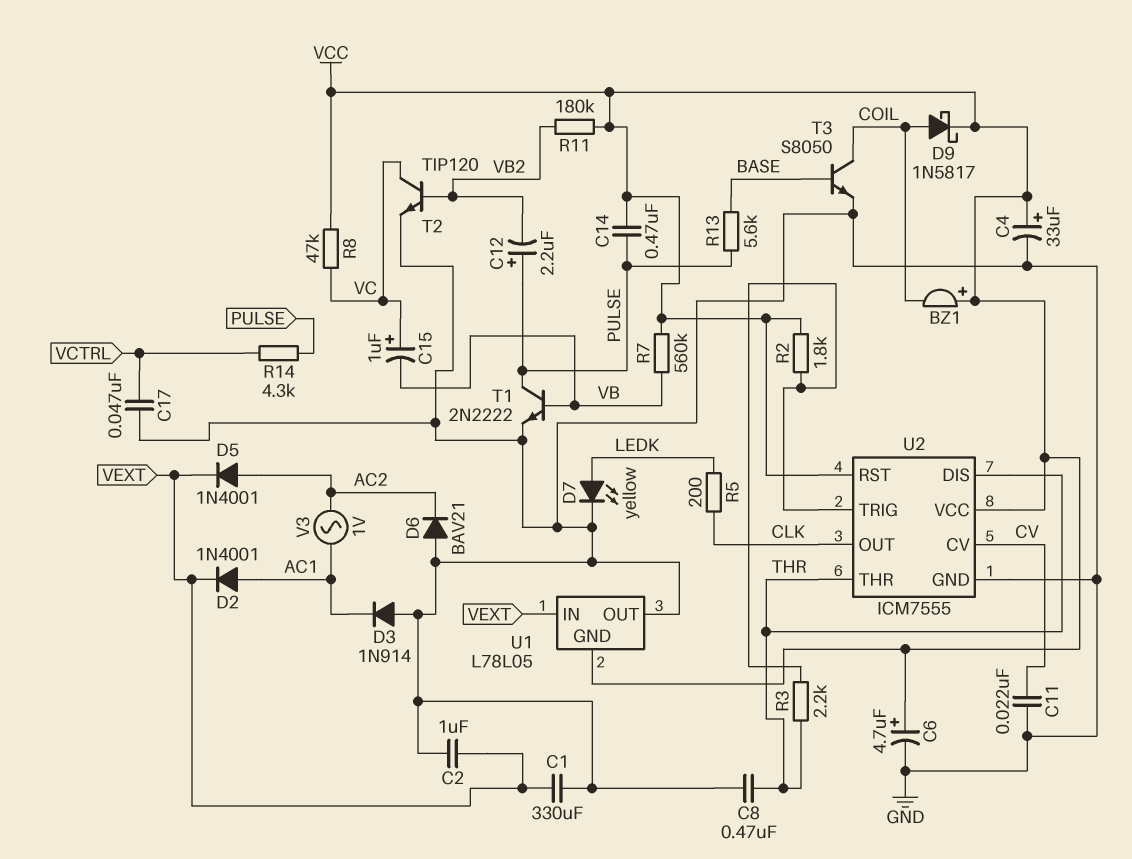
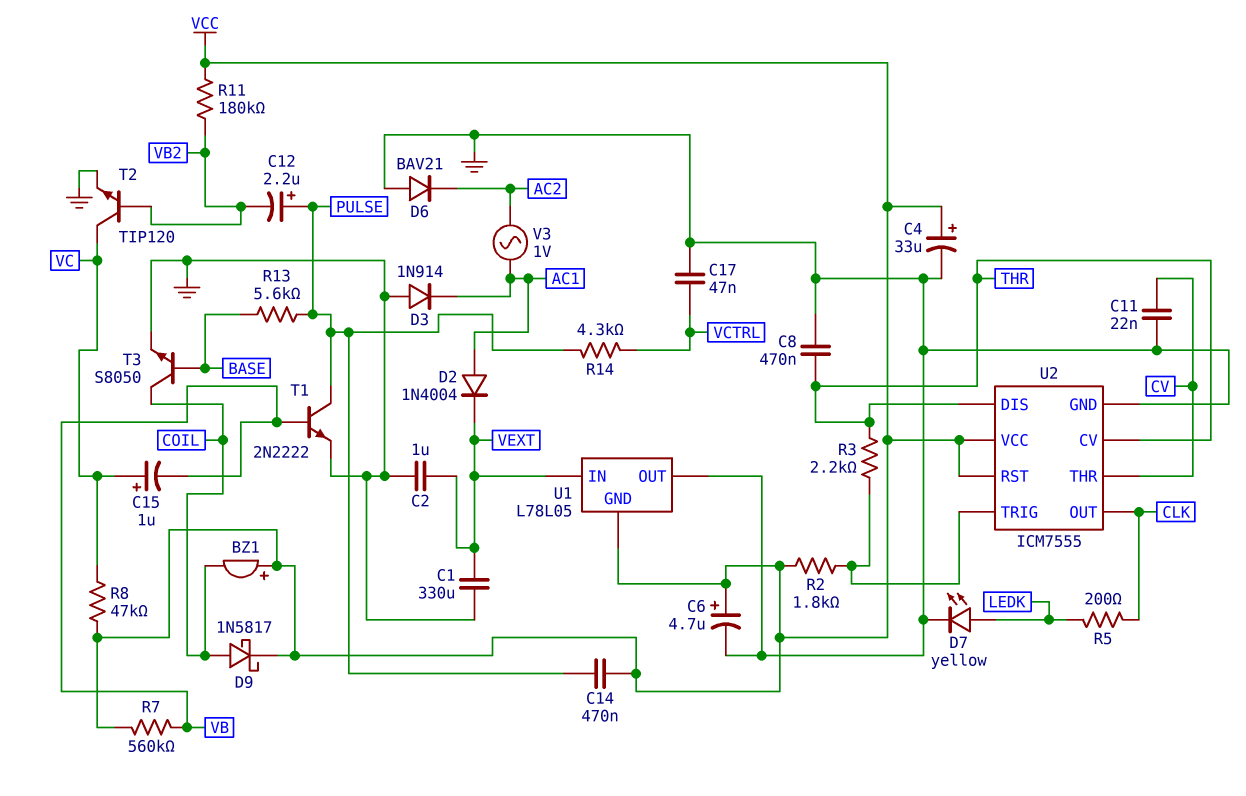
D2: diode 1N4001 (A AC1, K VEXT) -> diode 1N4004 (A AC1, K VEXT)
D5: diode 1N4001 (A AC2, K VEXT) -> none
U2 pin CV: CV -> THR
U2 pin THR: THR -> CV

